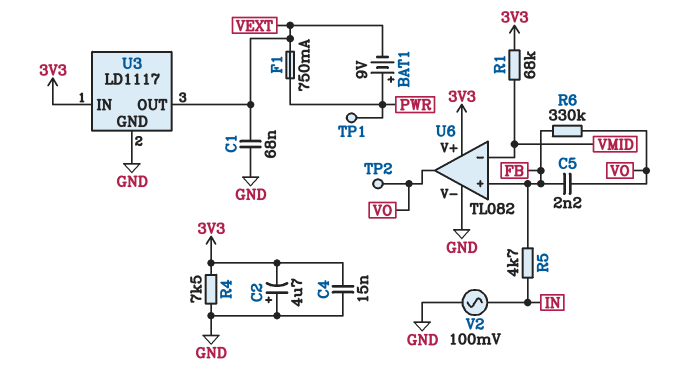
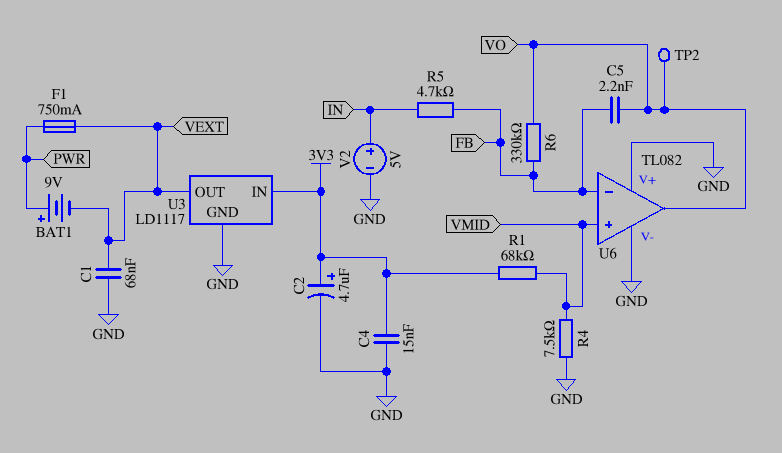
C2: 4.7uF (plus GND, minus 3V3) -> 4.7uF (plus 3V3, minus GND)
R4: 7.5k (3V3, GND) -> 7.5k (GND, VMID)
TP1: test point (PWR) -> none
U6 pin V+: 3V3 -> GND
U6 pin in+: FB -> VMID
U6 pin in-: VMID -> FB
V2: AC 100mV (GND, IN) -> 5V (plus IN, minus GND)

